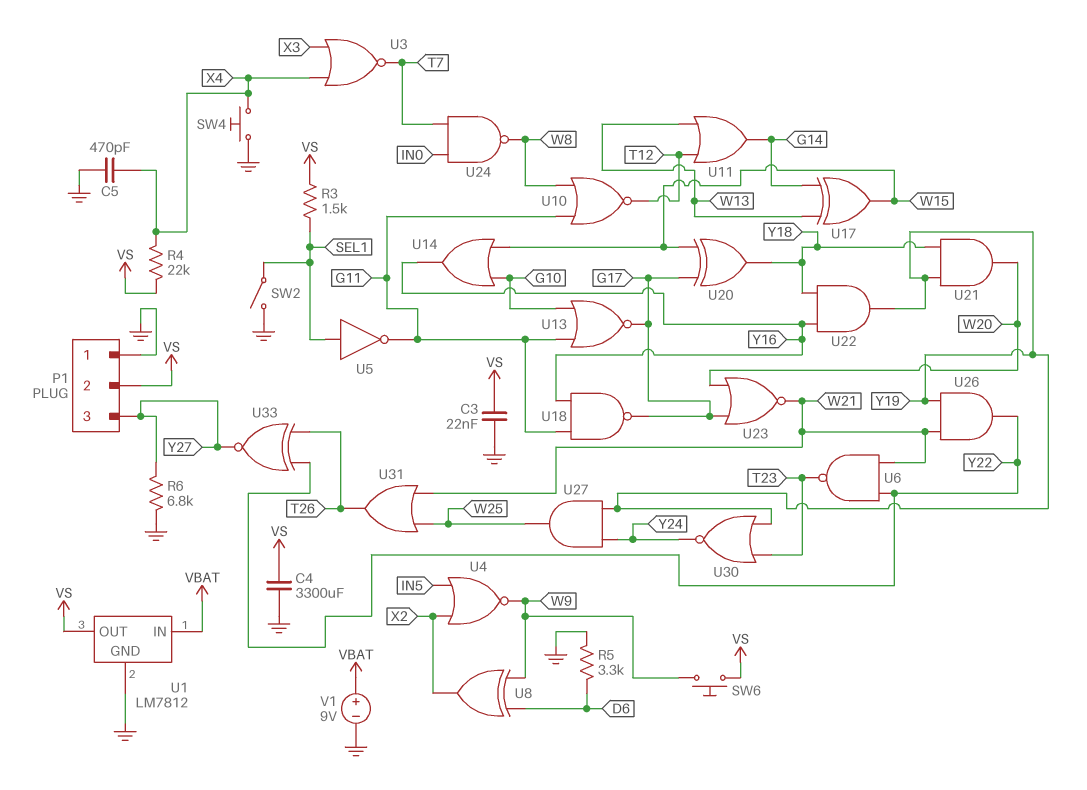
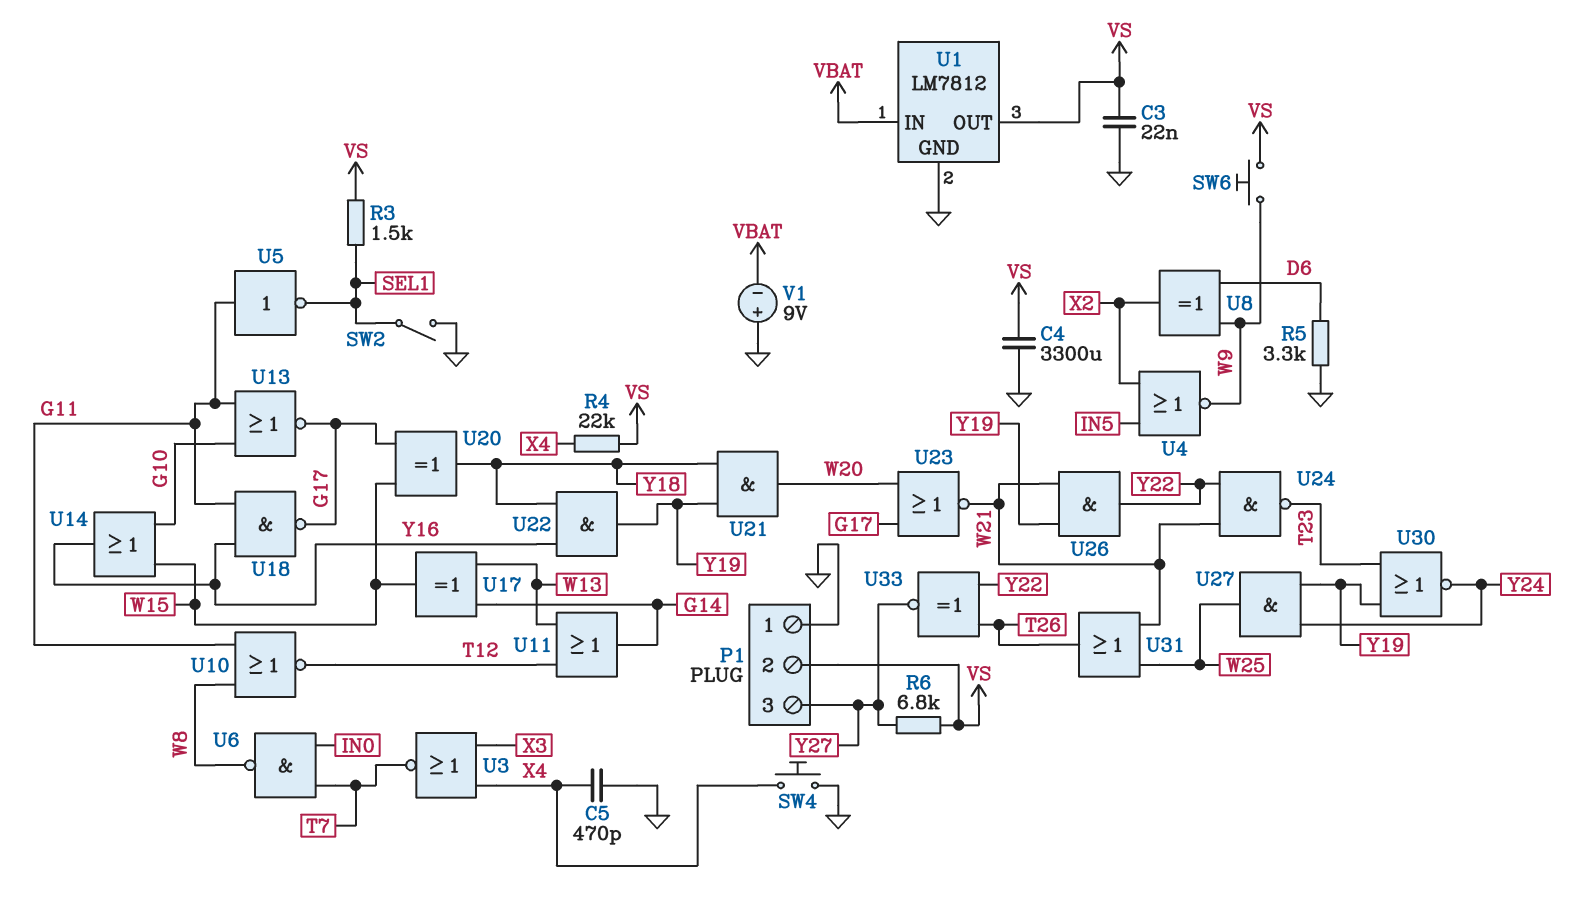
R6: 6.8k (GND, Y27) -> 6.8k (VS, Y27)
U5: NOT (in SEL1, out G11) -> NOT (in G11, out SEL1)
U6: NAND (in W21, in Y22, out T23) -> NAND (in IN0, in T7, out W8)
U24: NAND (in IN0, in T7, out W8) -> NAND (in W21, in Y22, out T23)
V1: 9V (plus VBAT, minus GND) -> 9V (plus GND, minus VBAT)

